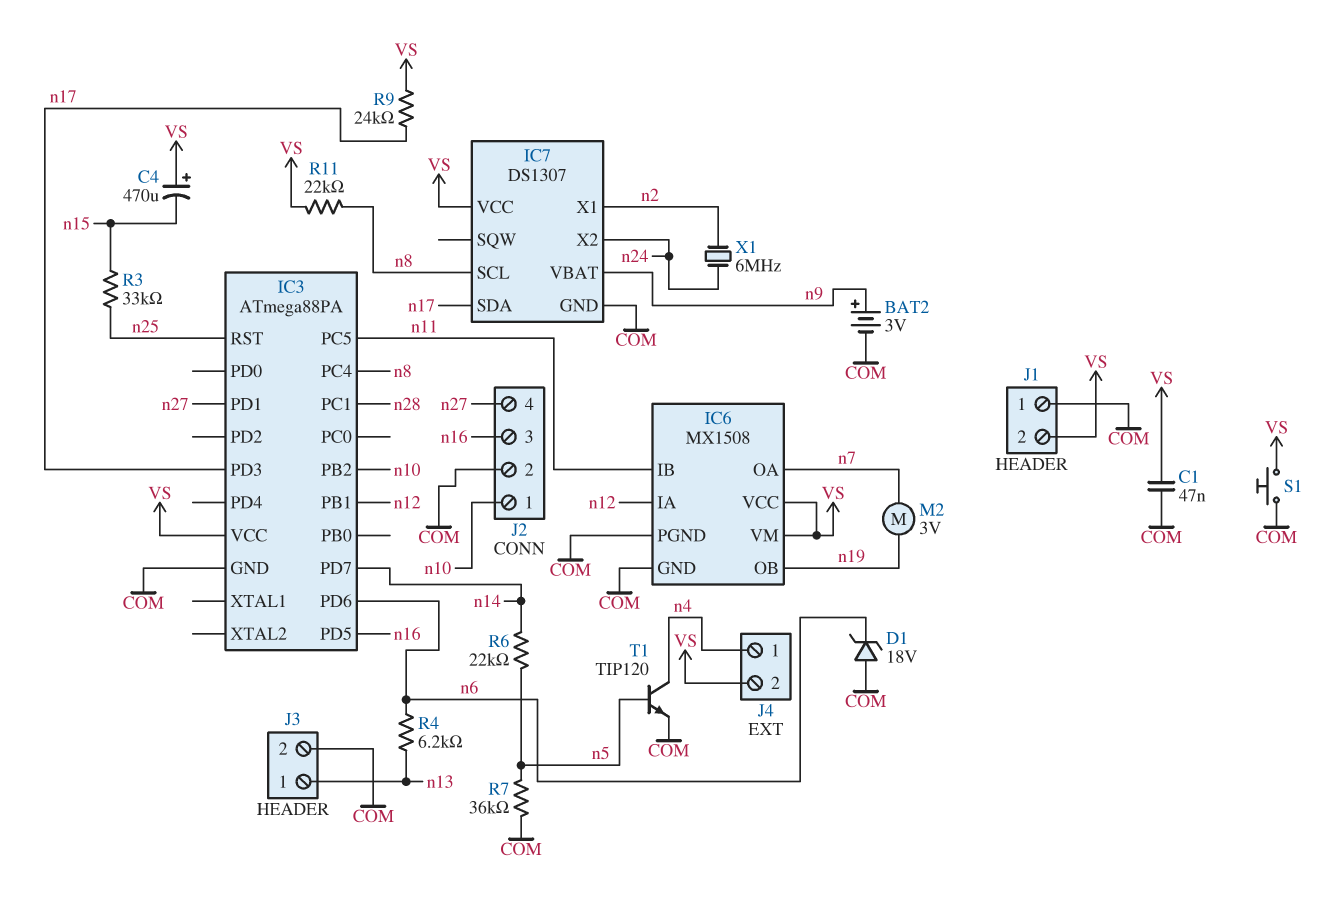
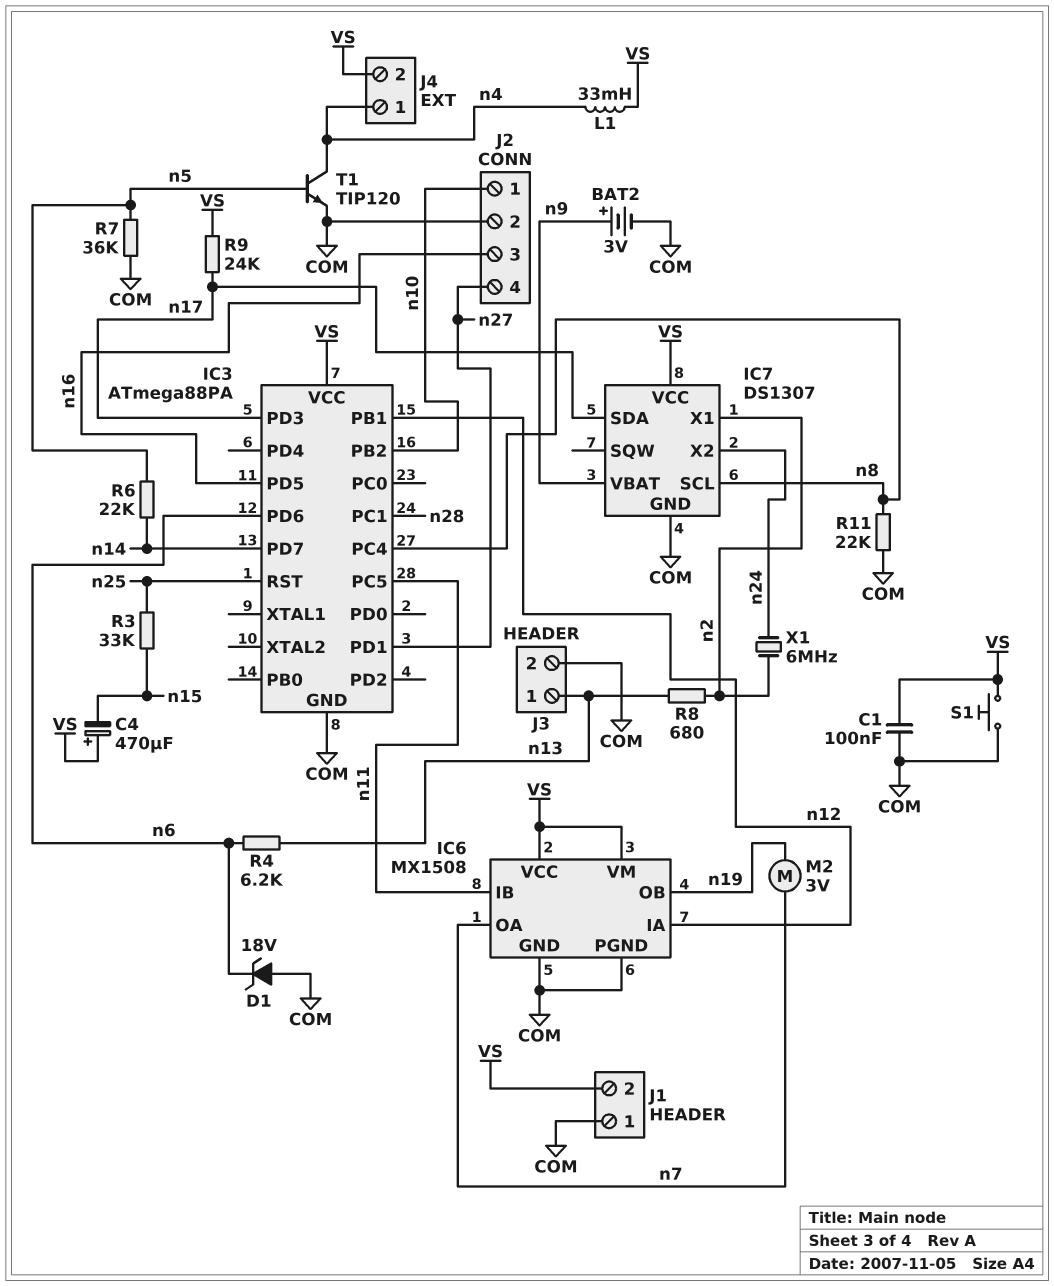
C1: 47nF (COM, VS) -> 100nF (COM, VS)
L1: none -> 33mH (VS, n4)
R8: none -> 680 (n2, n13)
R11: 22k (VS, n8) -> 22k (COM, n8)

